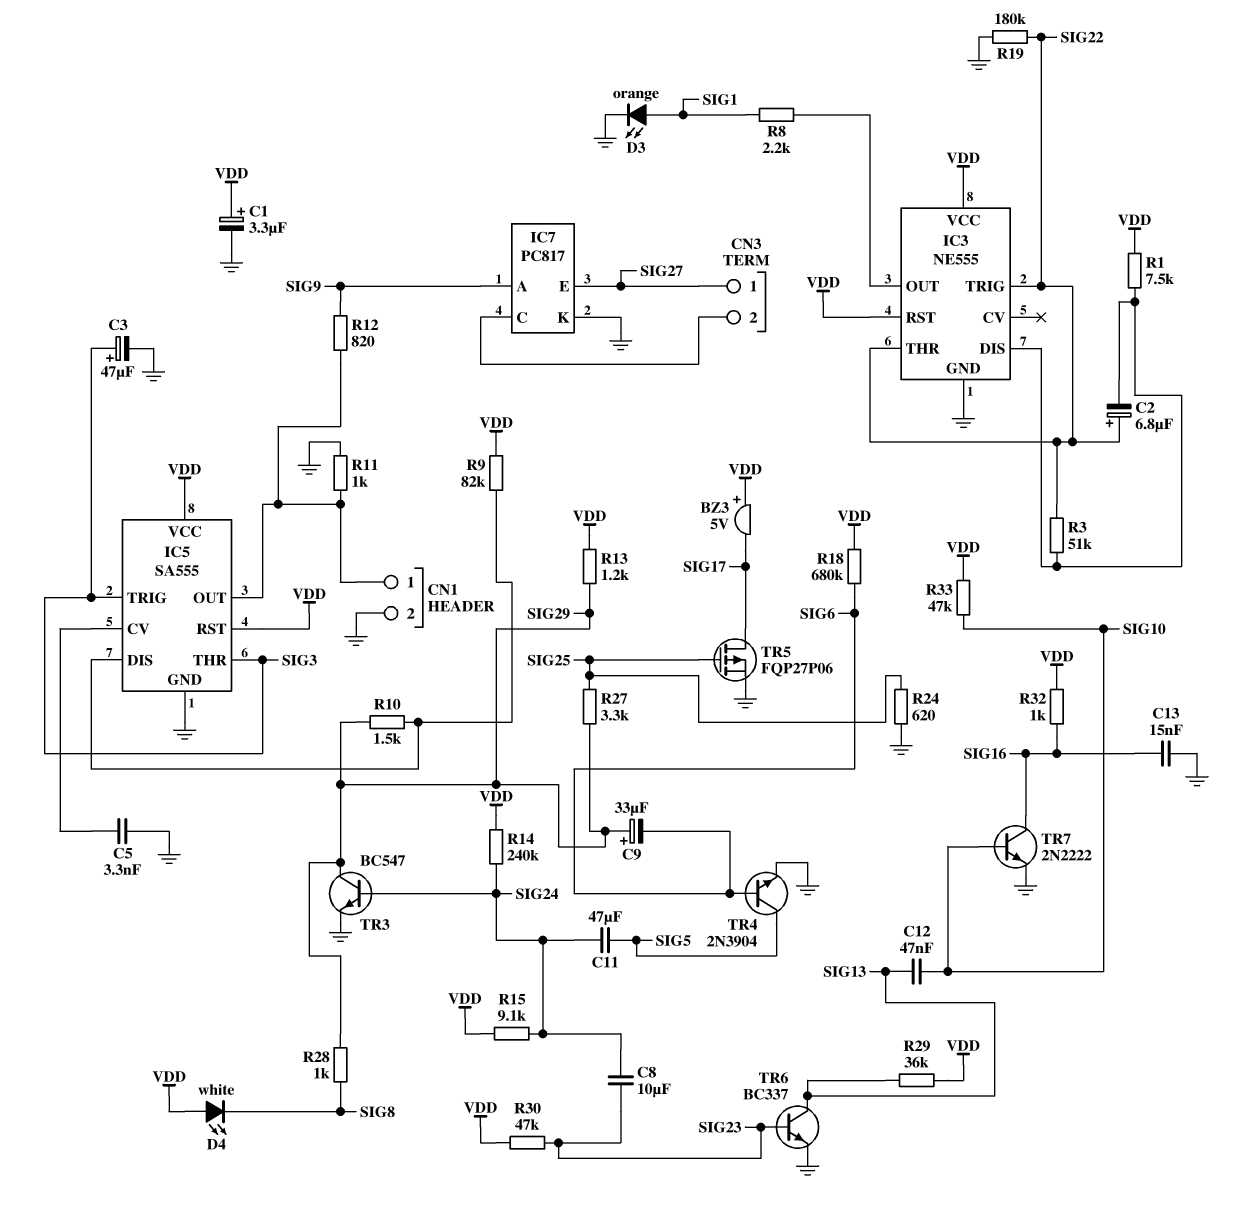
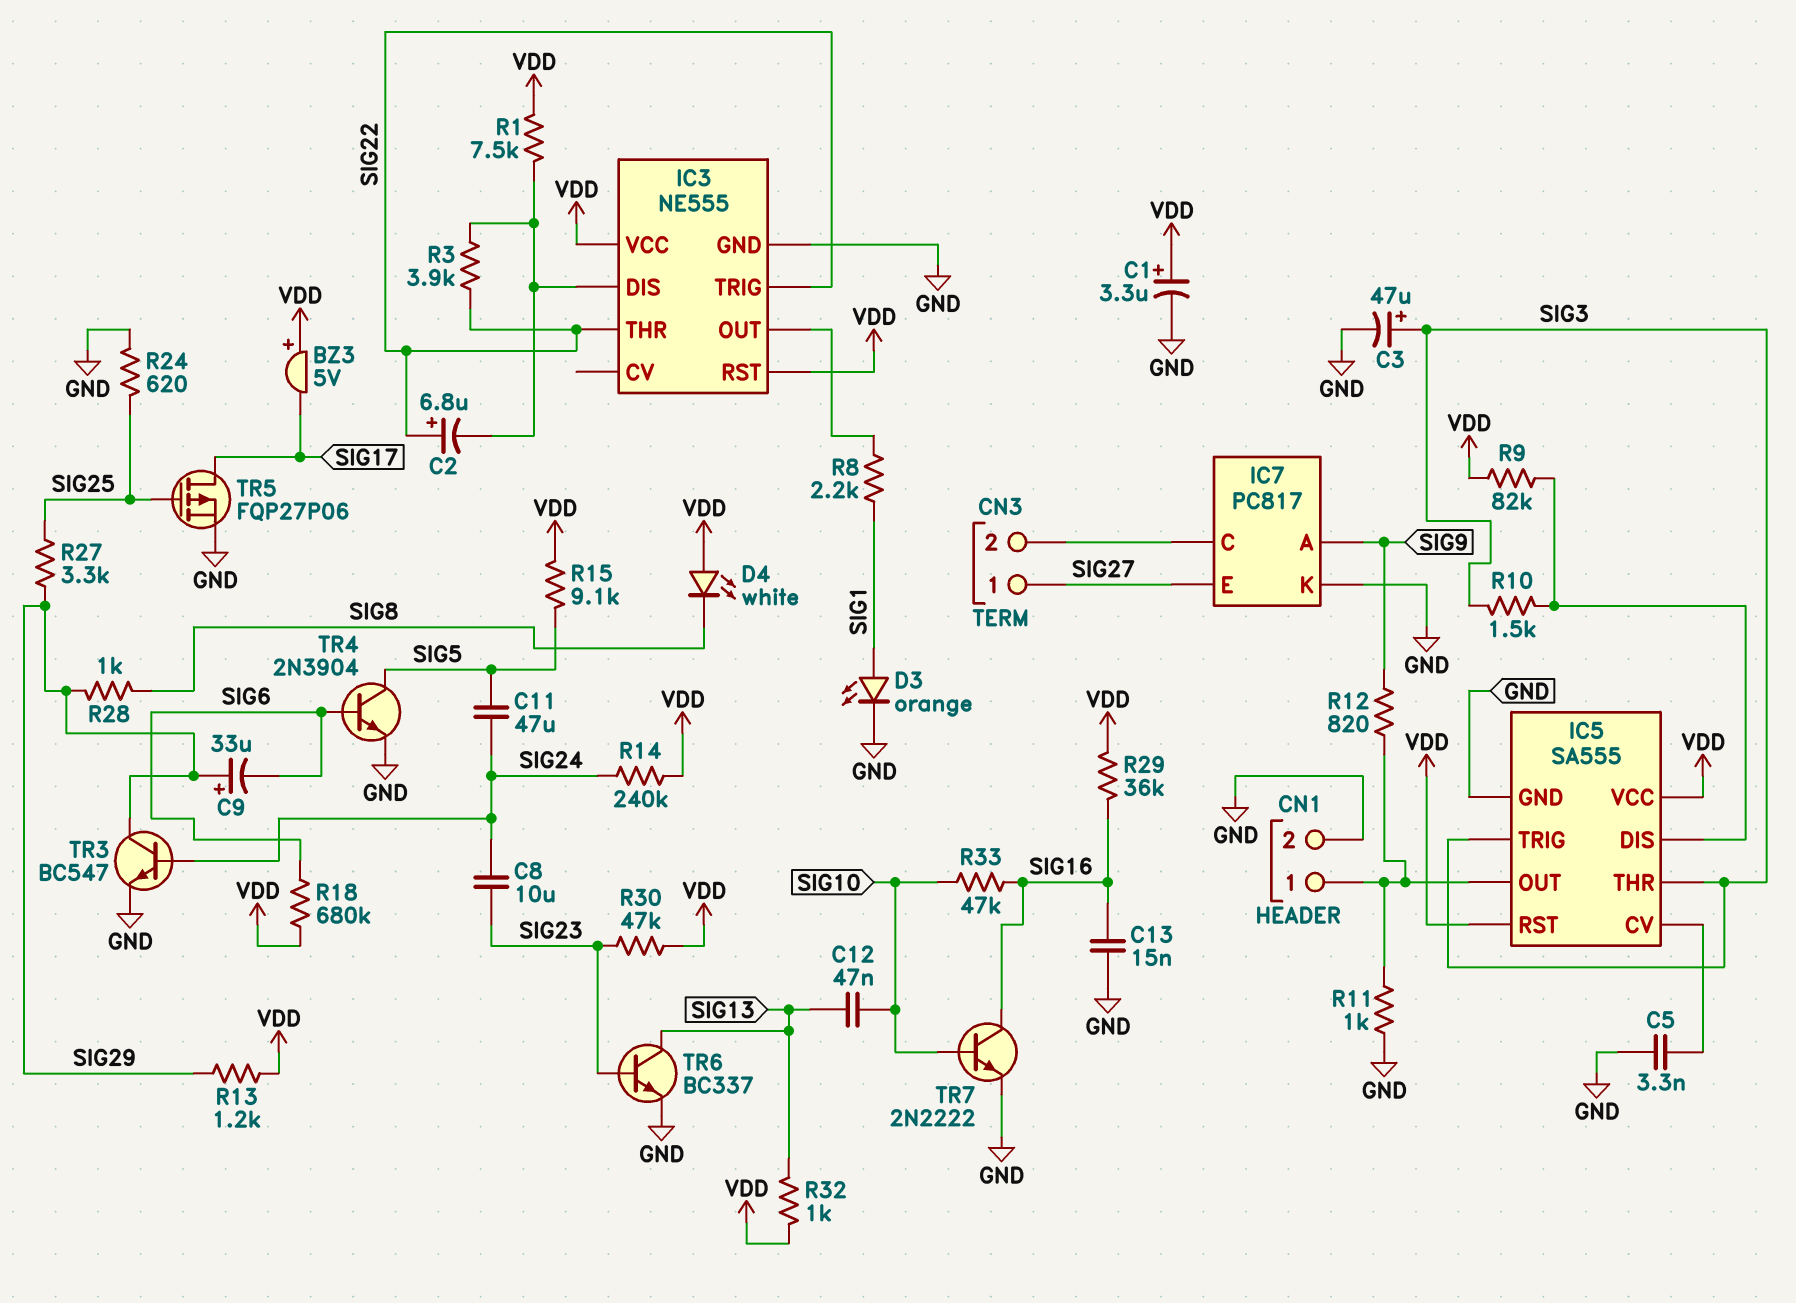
R3: 51k (IC3/DIS, SIG22) -> 3.9k (IC3/DIS, SIG22)
R10: 1.5k (IC5/DIS, SIG29) -> 1.5k (IC5/DIS, SIG3)
R15: 9.1k (SIG24, VDD) -> 9.1k (SIG5, VDD)
R19: 180k (GND, SIG22) -> none
R29: 36k (SIG13, VDD) -> 36k (SIG16, VDD)
R32: 1k (SIG16, VDD) -> 1k (SIG13, VDD)
R33: 47k (SIG10, VDD) -> 47k (SIG10, SIG16)

